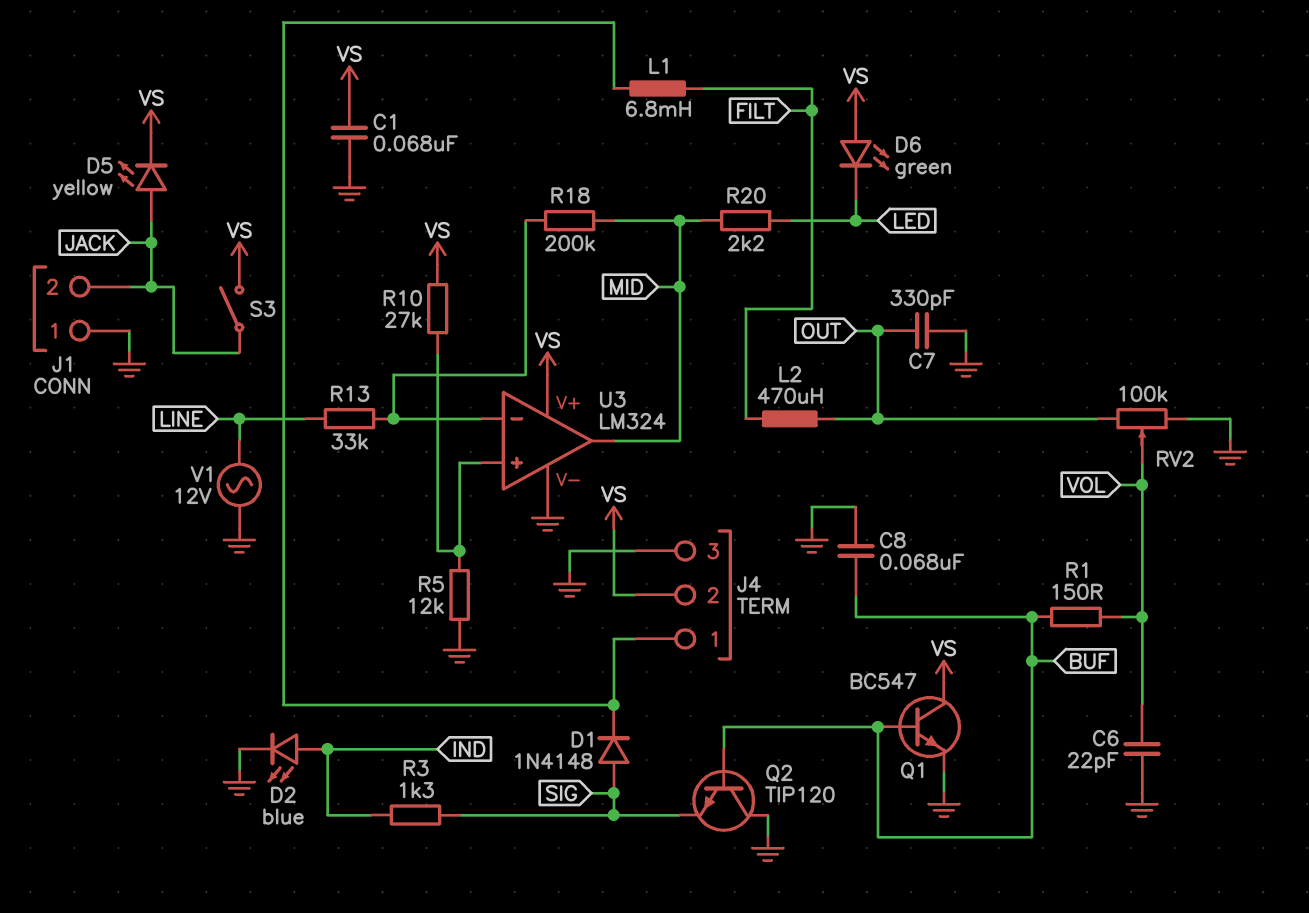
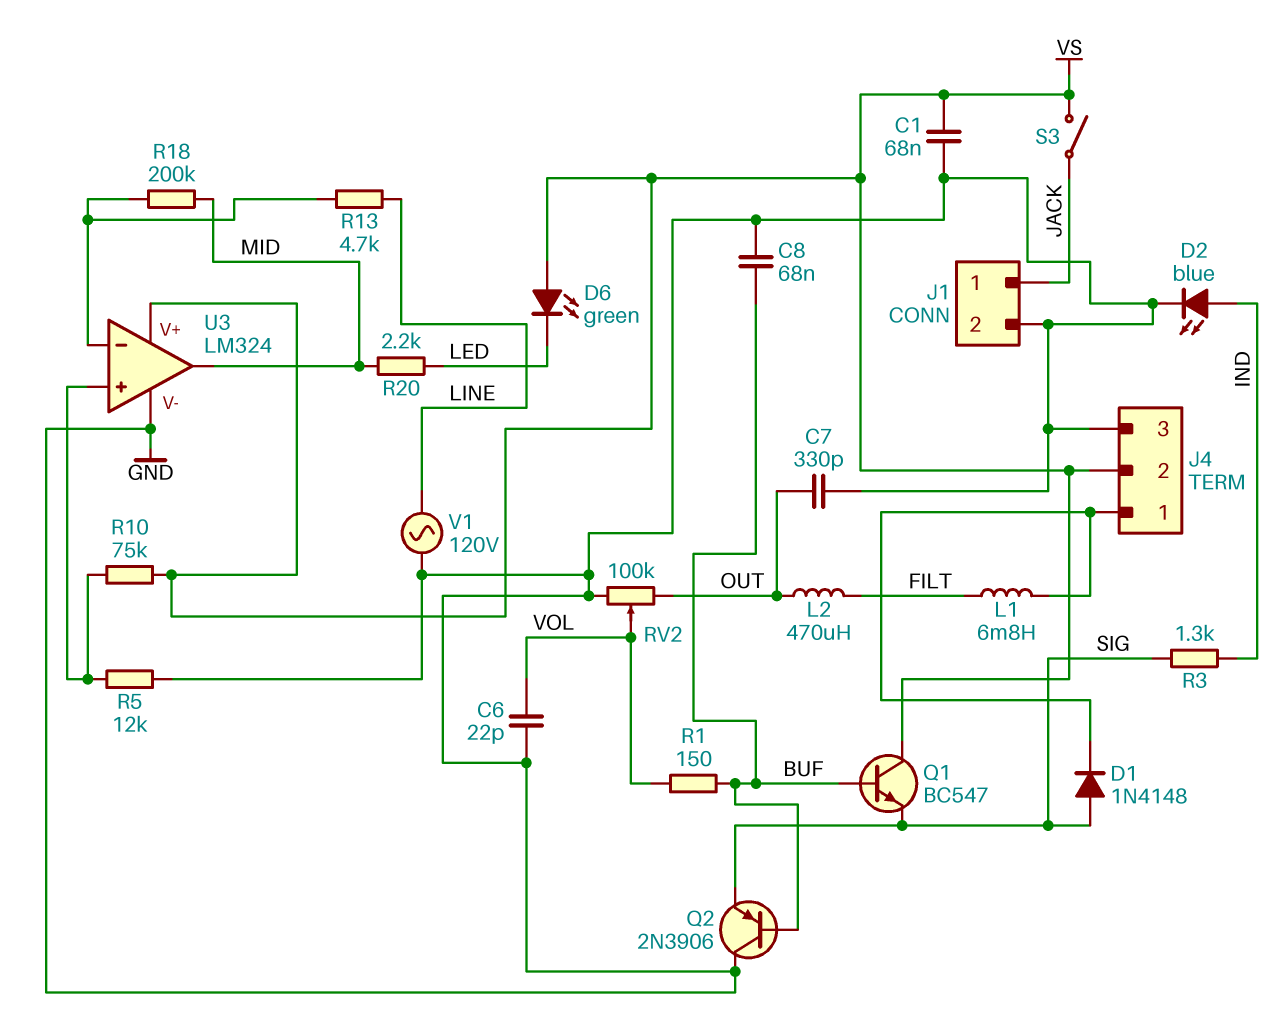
D5: LED yellow (A JACK, K VS) -> none
J1 pin 1: GND -> JACK
J1 pin 2: JACK -> GND
Q1: NPN BC547 (B BUF, C VS, E GND) -> NPN BC547 (B BUF, C VS, E SIG)
Q2: NPN TIP120 (B BUF, C GND, E SIG) -> PNP 2N3906 (B BUF, C GND, E SIG)
R10: 27k (U3/in+, VS) -> 75k (U3/in+, VS)
R13: 33k (LINE, U3/in-) -> 4.7k (LINE, U3/in-)
V1: AC 12V (GND, LINE) -> AC 120V (GND, LINE)

